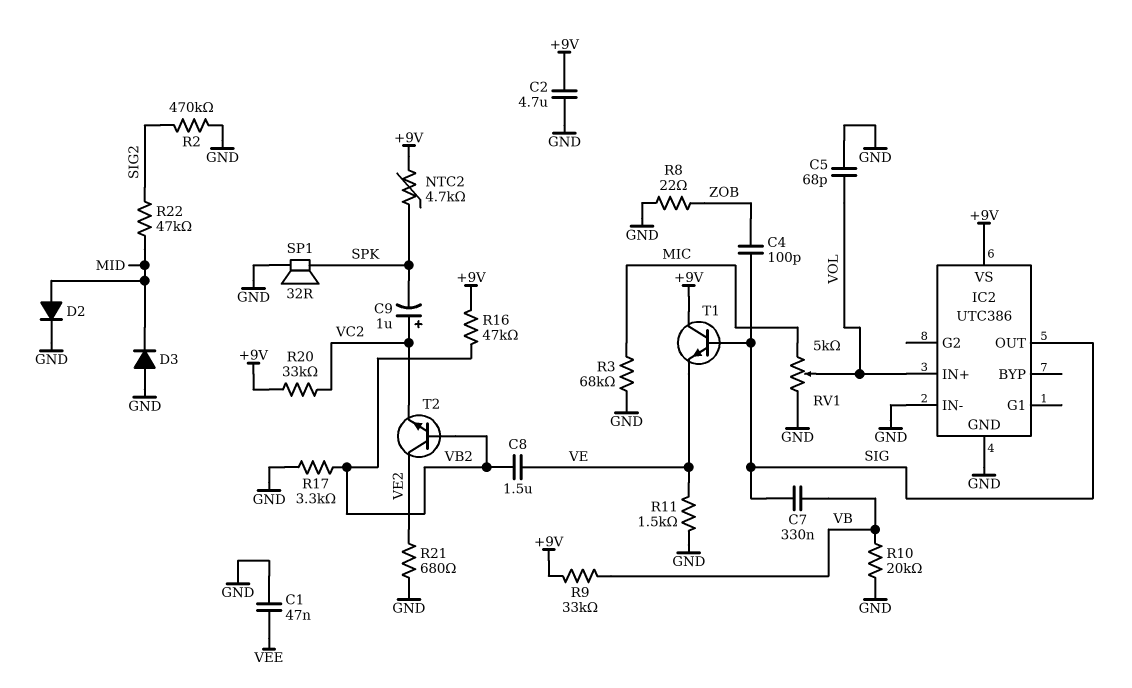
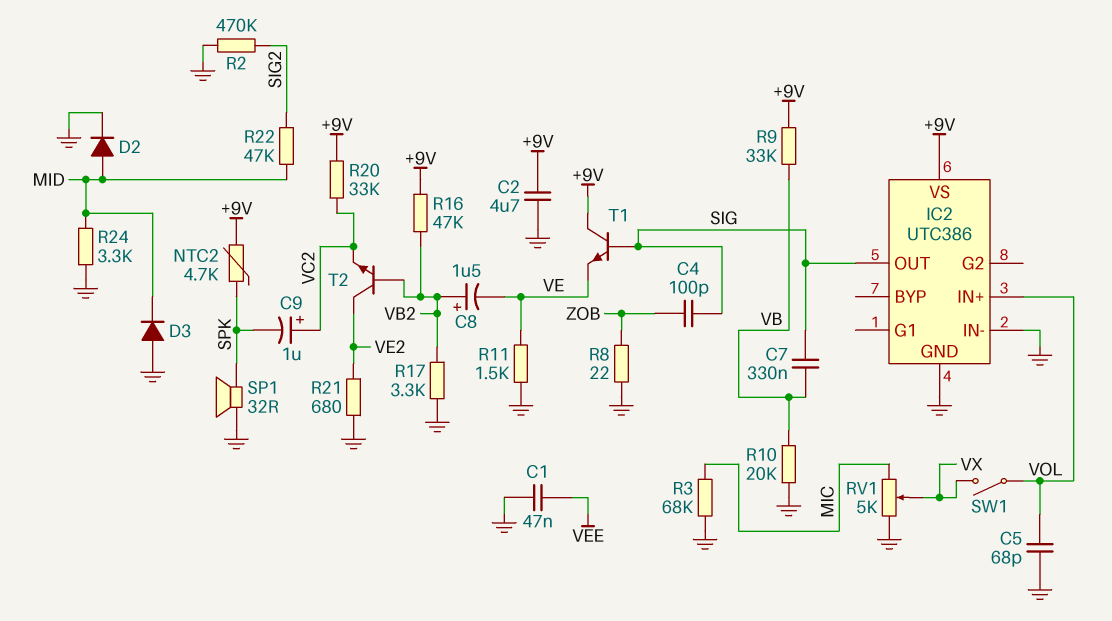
C8: 1.5uF (VB2, VE) -> 1.5uF (plus VB2, minus VE)
R24: none -> 3.3k (GND, MID)
RV1: 5k (GND, MIC, wiper VOL) -> 5k (GND, MIC, wiper VX)
SW1: none -> switch (VOL, VX)

